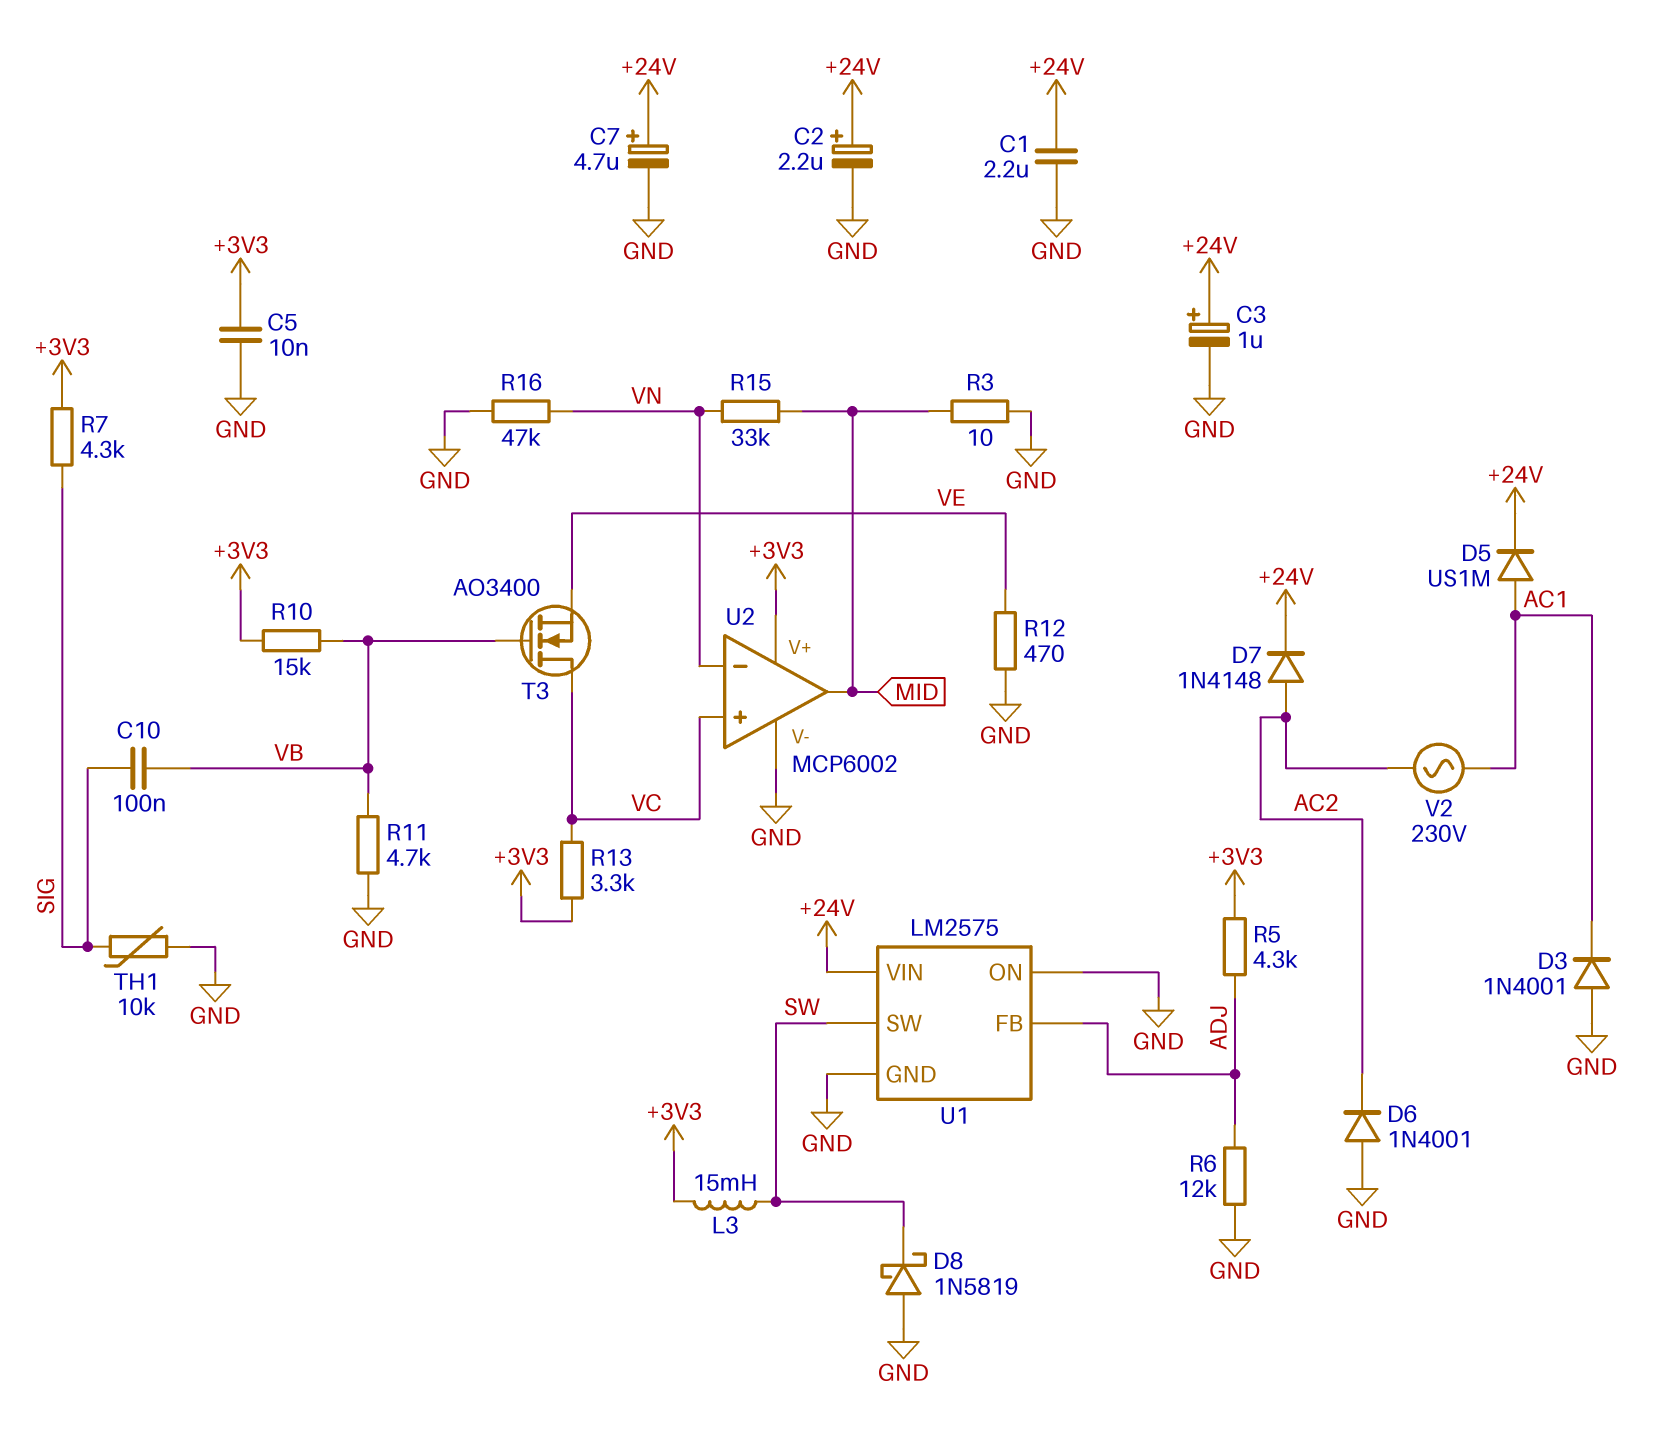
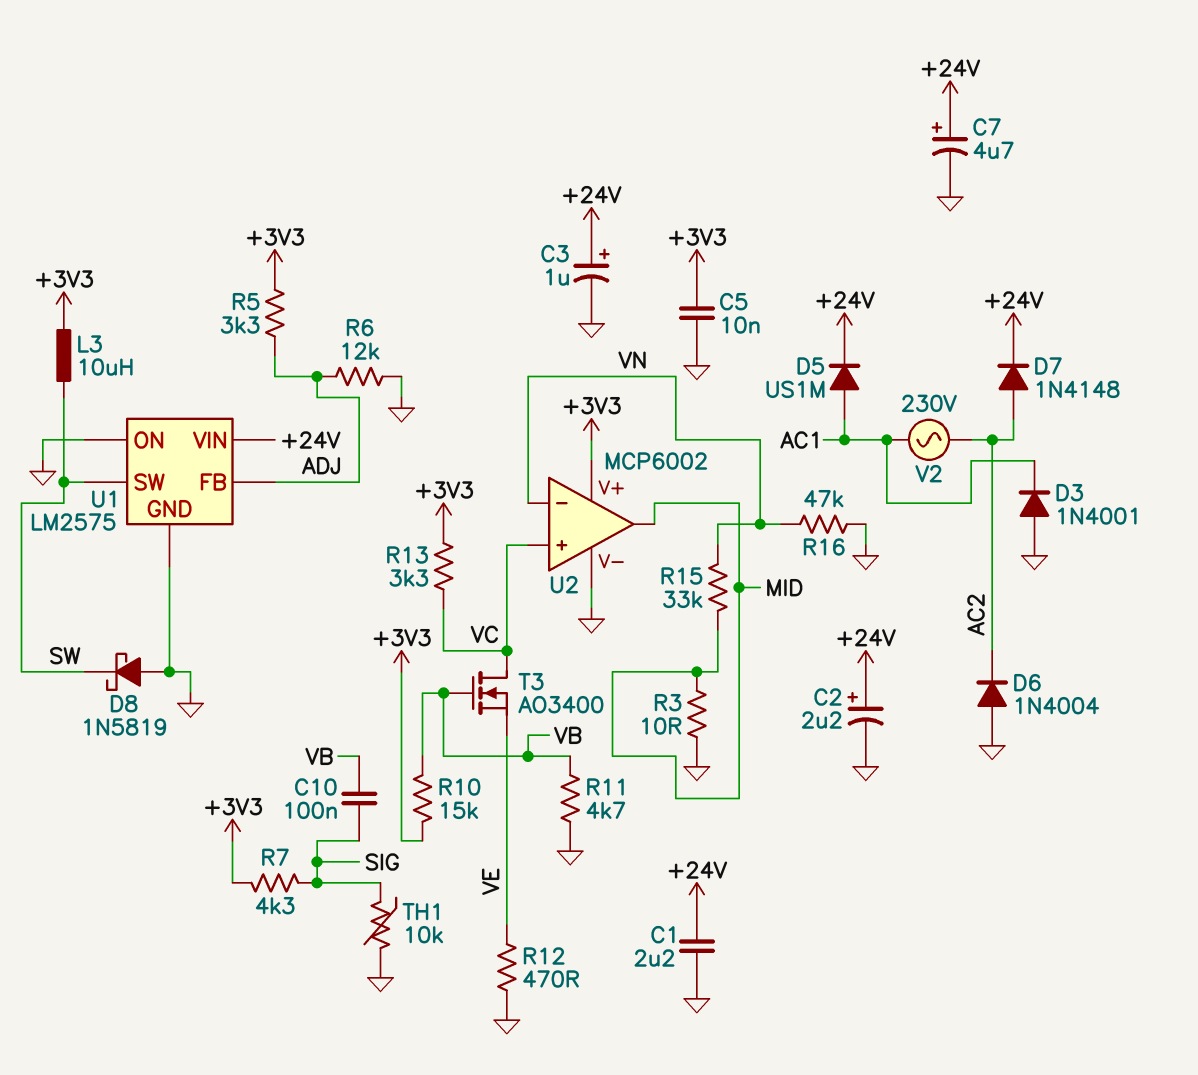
D6: diode 1N4001 (A GND, K AC2) -> diode 1N4004 (A GND, K AC2)
L3: 15mH (+3V3, SW) -> 10uH (+3V3, SW)
R5: 4.3k (+3V3, ADJ) -> 3.3k (+3V3, ADJ)

